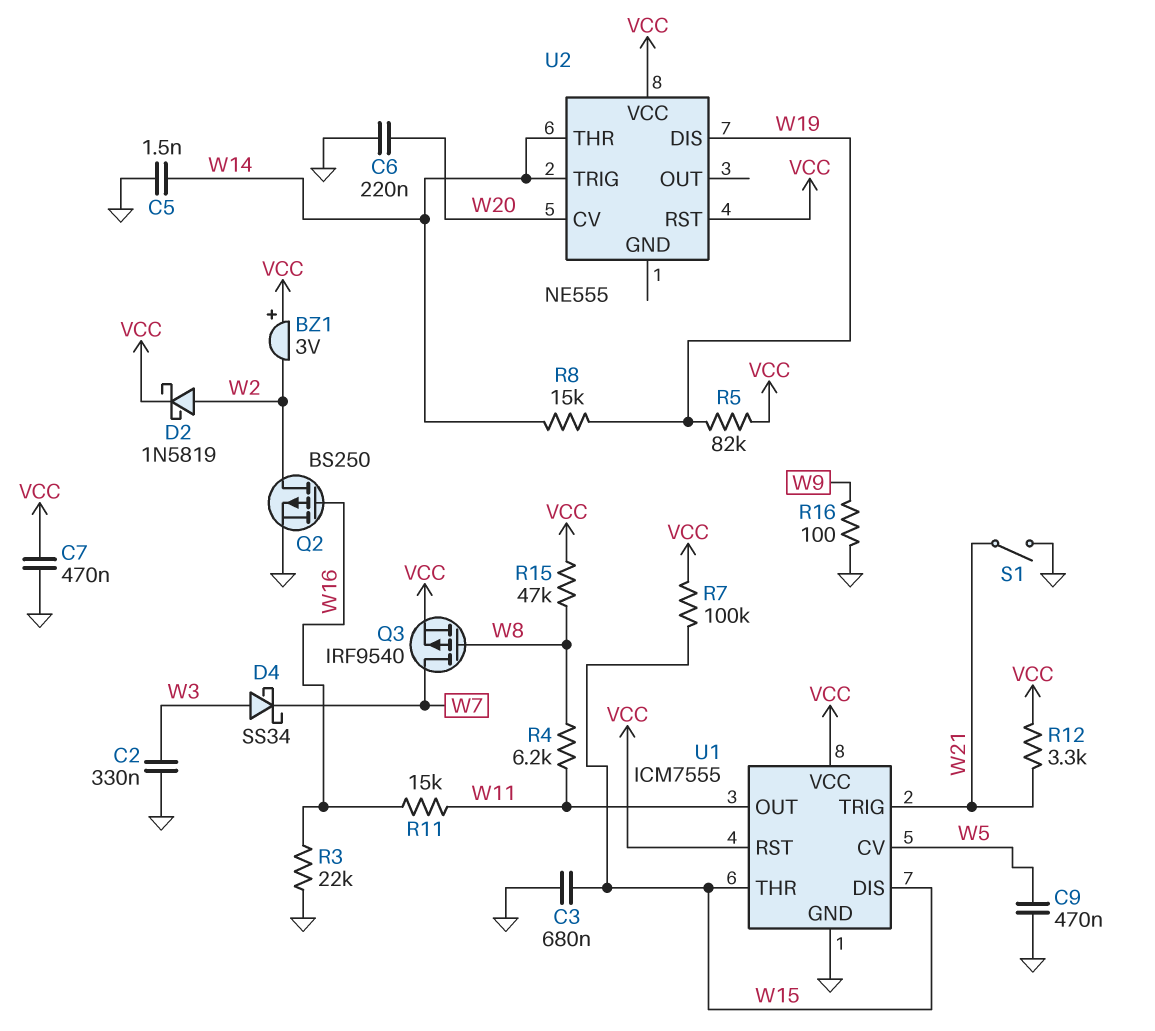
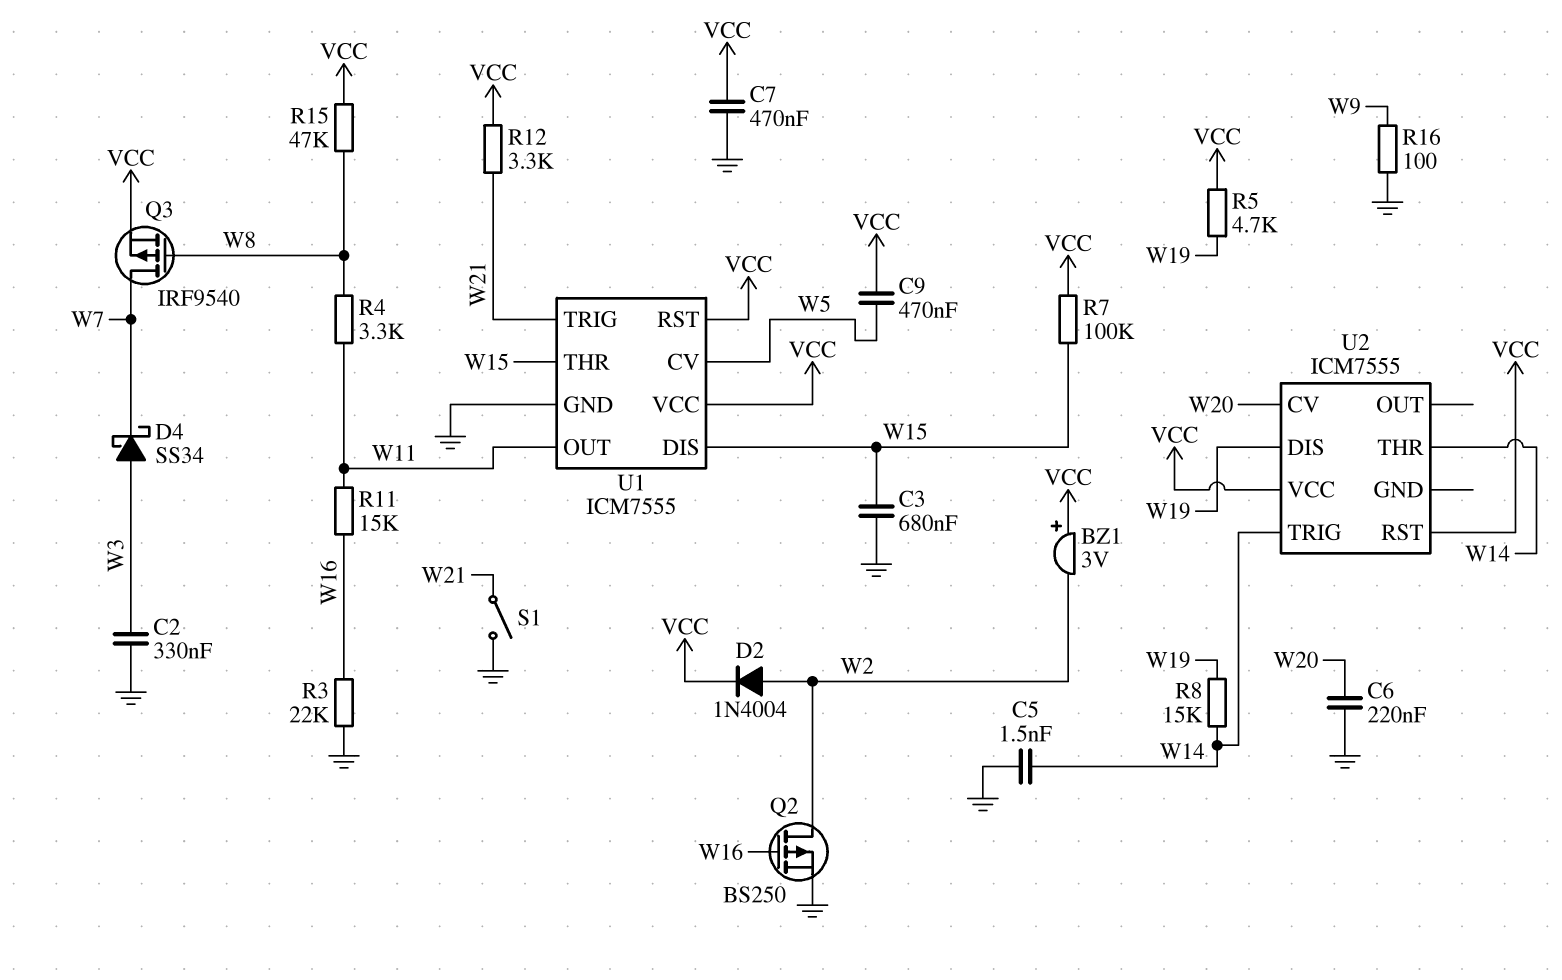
C9: 470nF (GND, W5) -> 470nF (VCC, W5)
D2: schottky 1N5819 (A W2, K VCC) -> diode 1N4004 (A W2, K VCC)
R4: 6.2k (W8, W11) -> 3.3k (W8, W11)
R5: 82k (VCC, W19) -> 4.7k (VCC, W19)
U2: NE555 -> ICM7555

